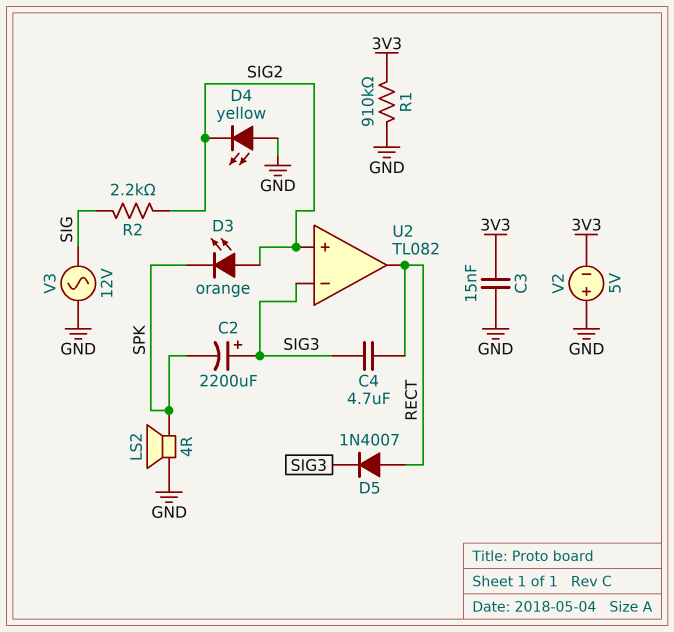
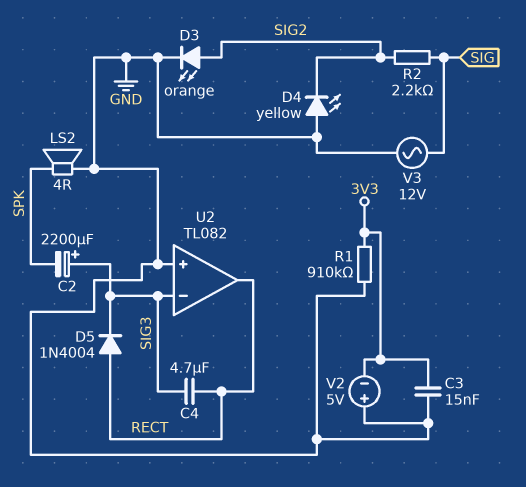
D3: LED orange (A SIG2, K SPK) -> LED orange (A SIG2, K GND)
D5: diode 1N4007 (A RECT, K SIG3) -> diode 1N4004 (A RECT, K SIG3)
U2 pin in+: SIG2 -> GND

